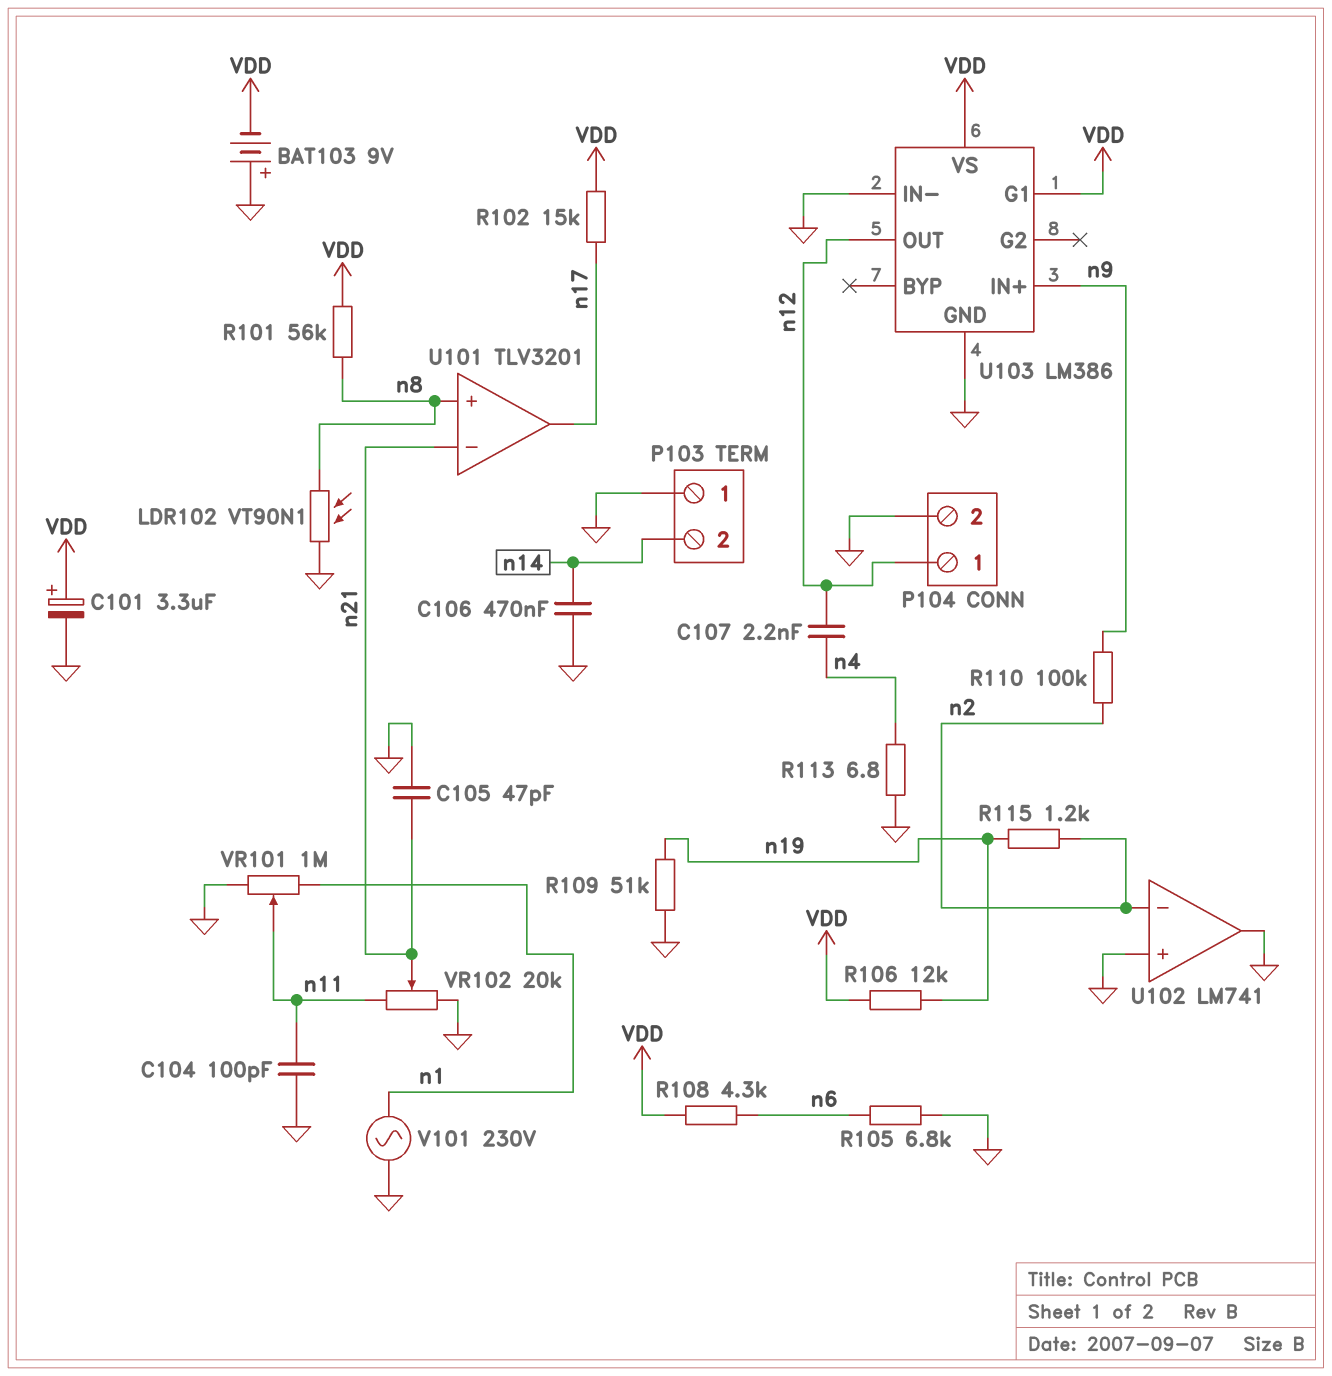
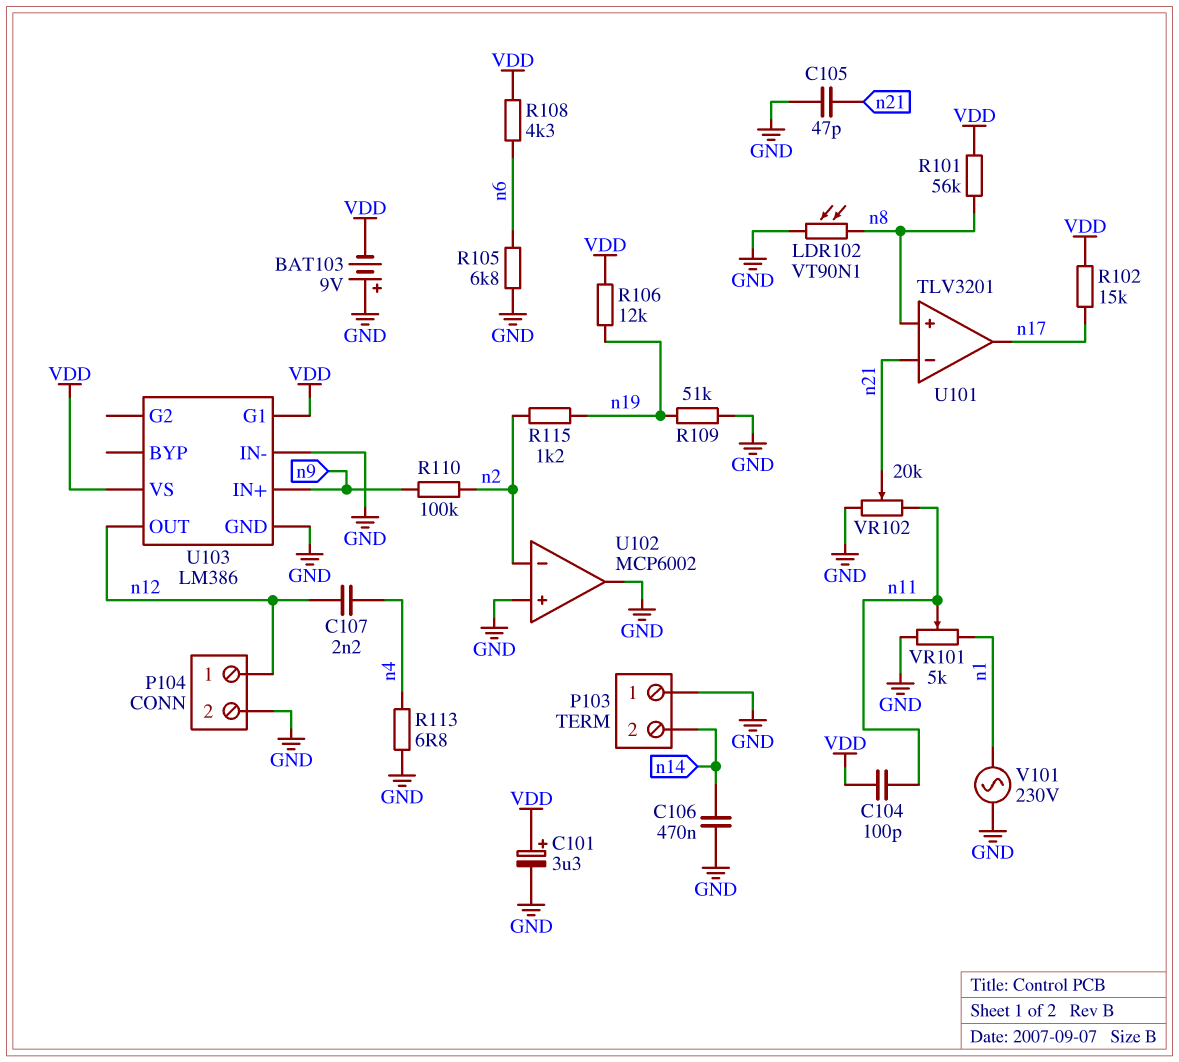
C104: 100pF (GND, n11) -> 100pF (VDD, n11)
U102: LM741 -> MCP6002
VR101: 1M (GND, n1, wiper n11) -> 5k (GND, n1, wiper n11)

